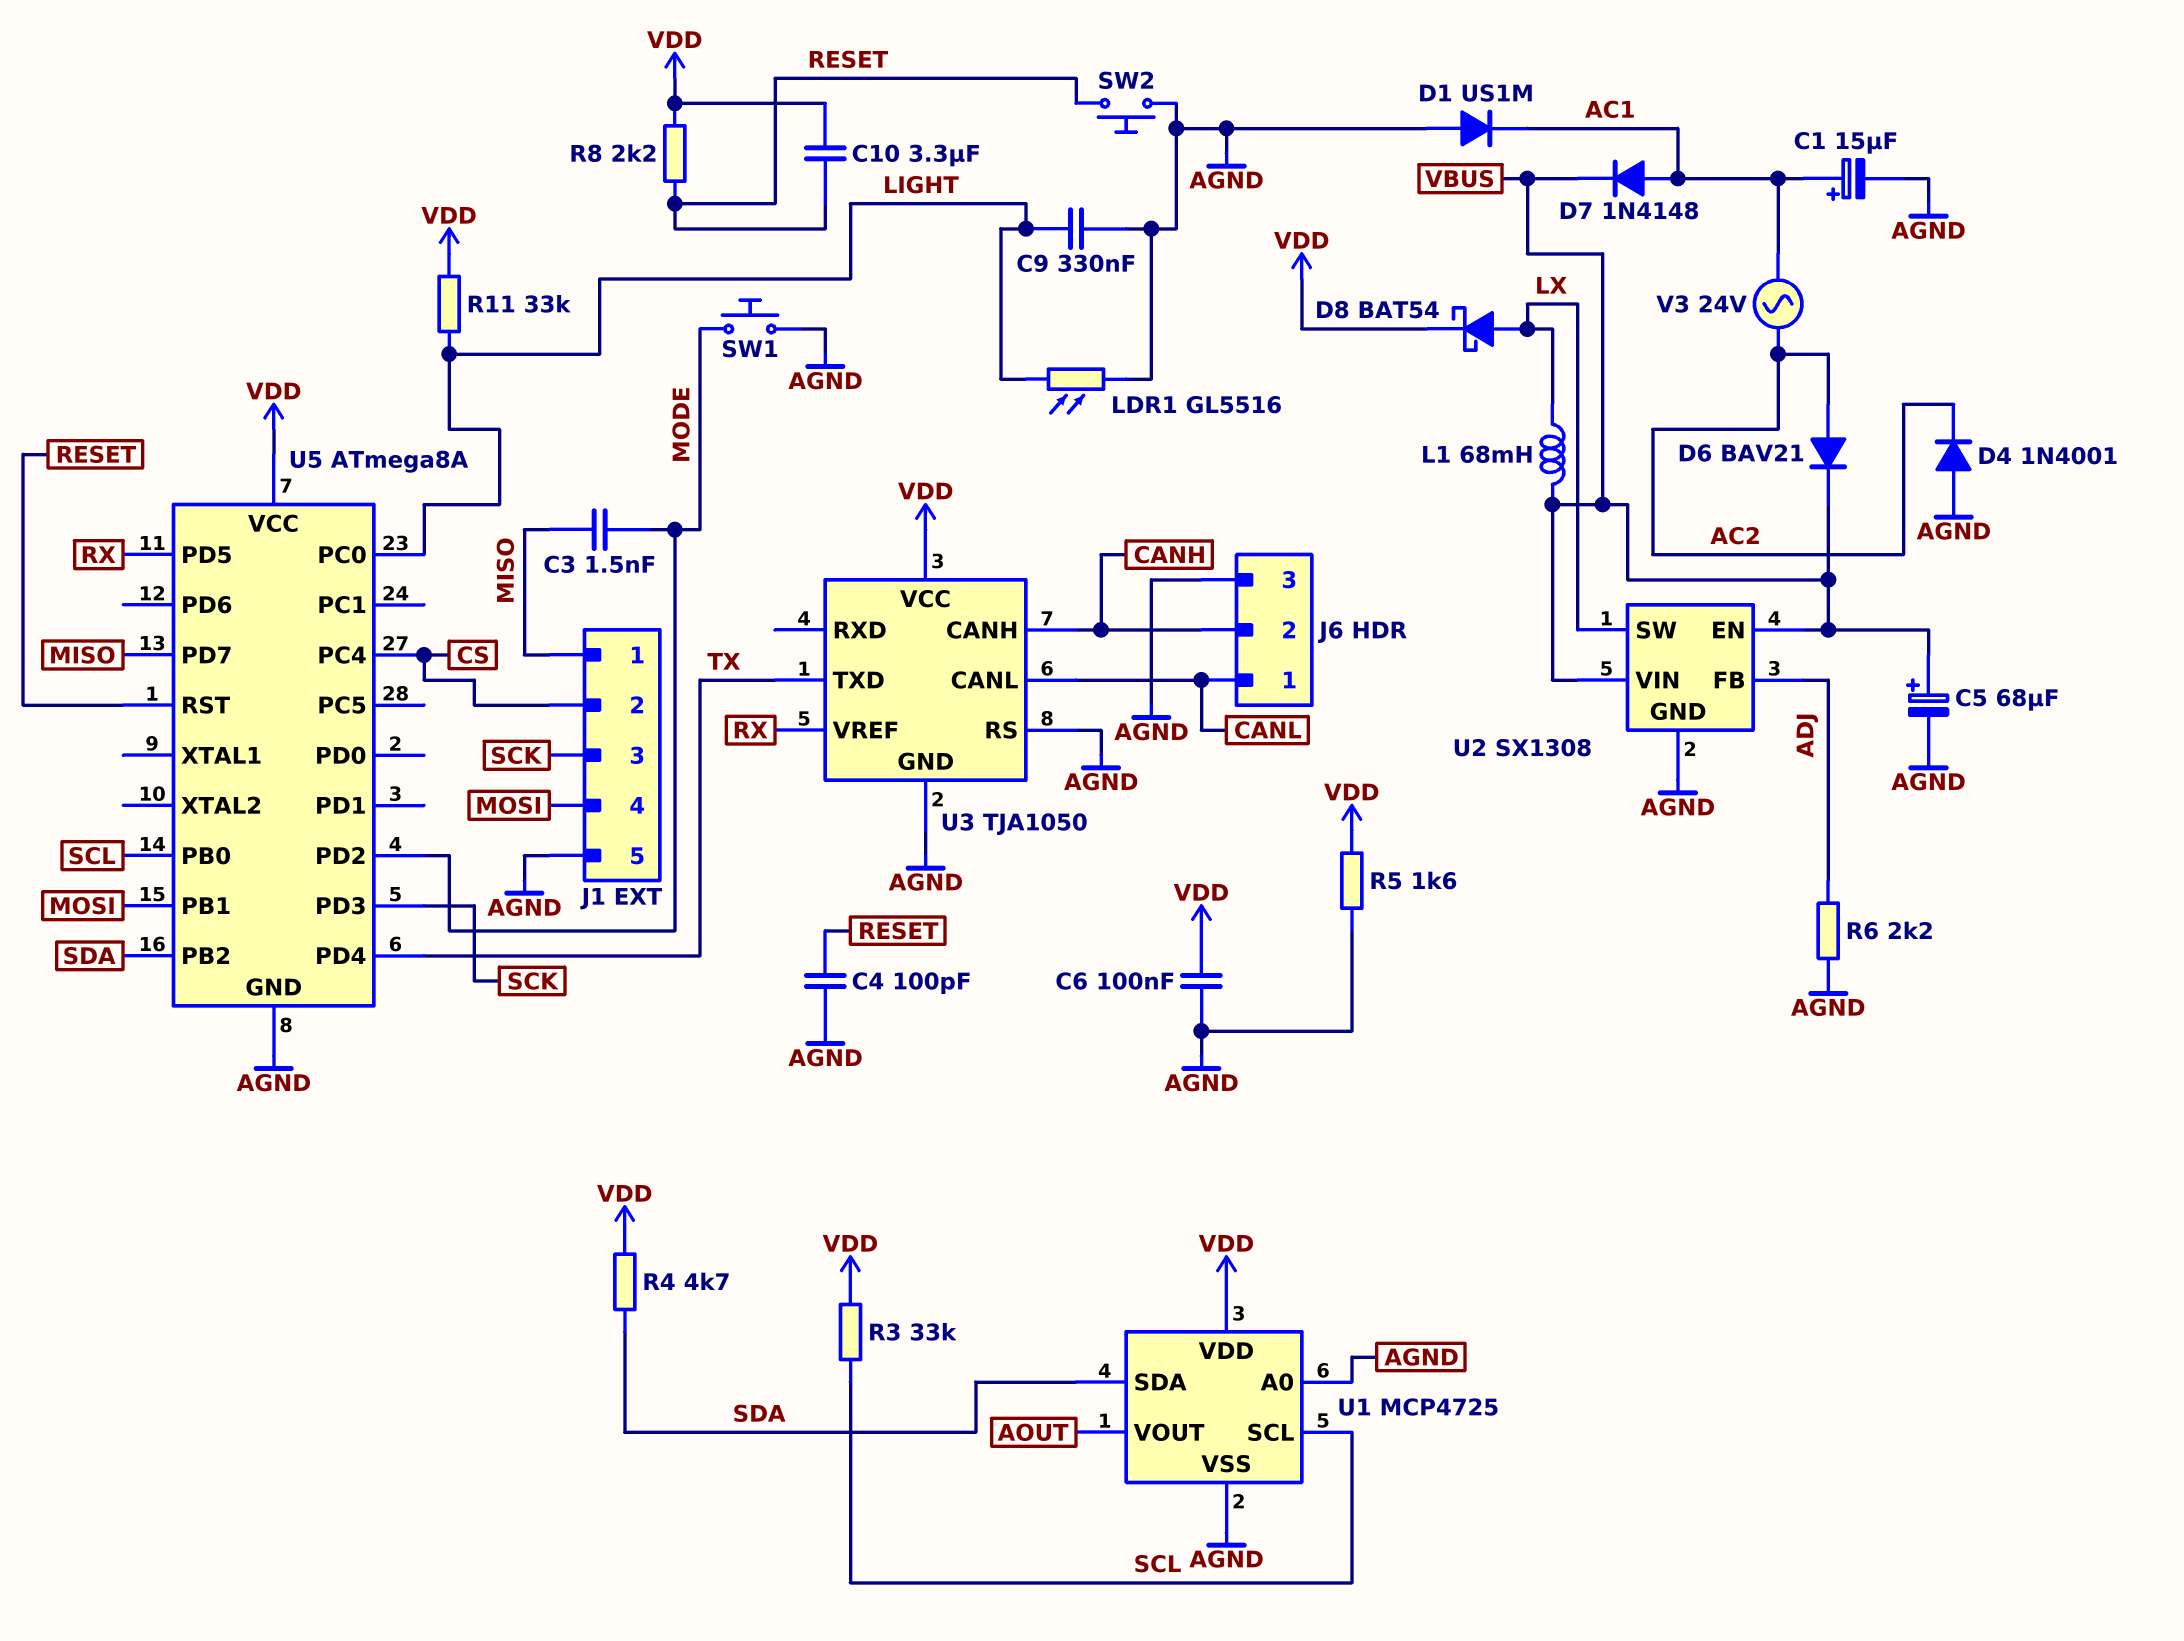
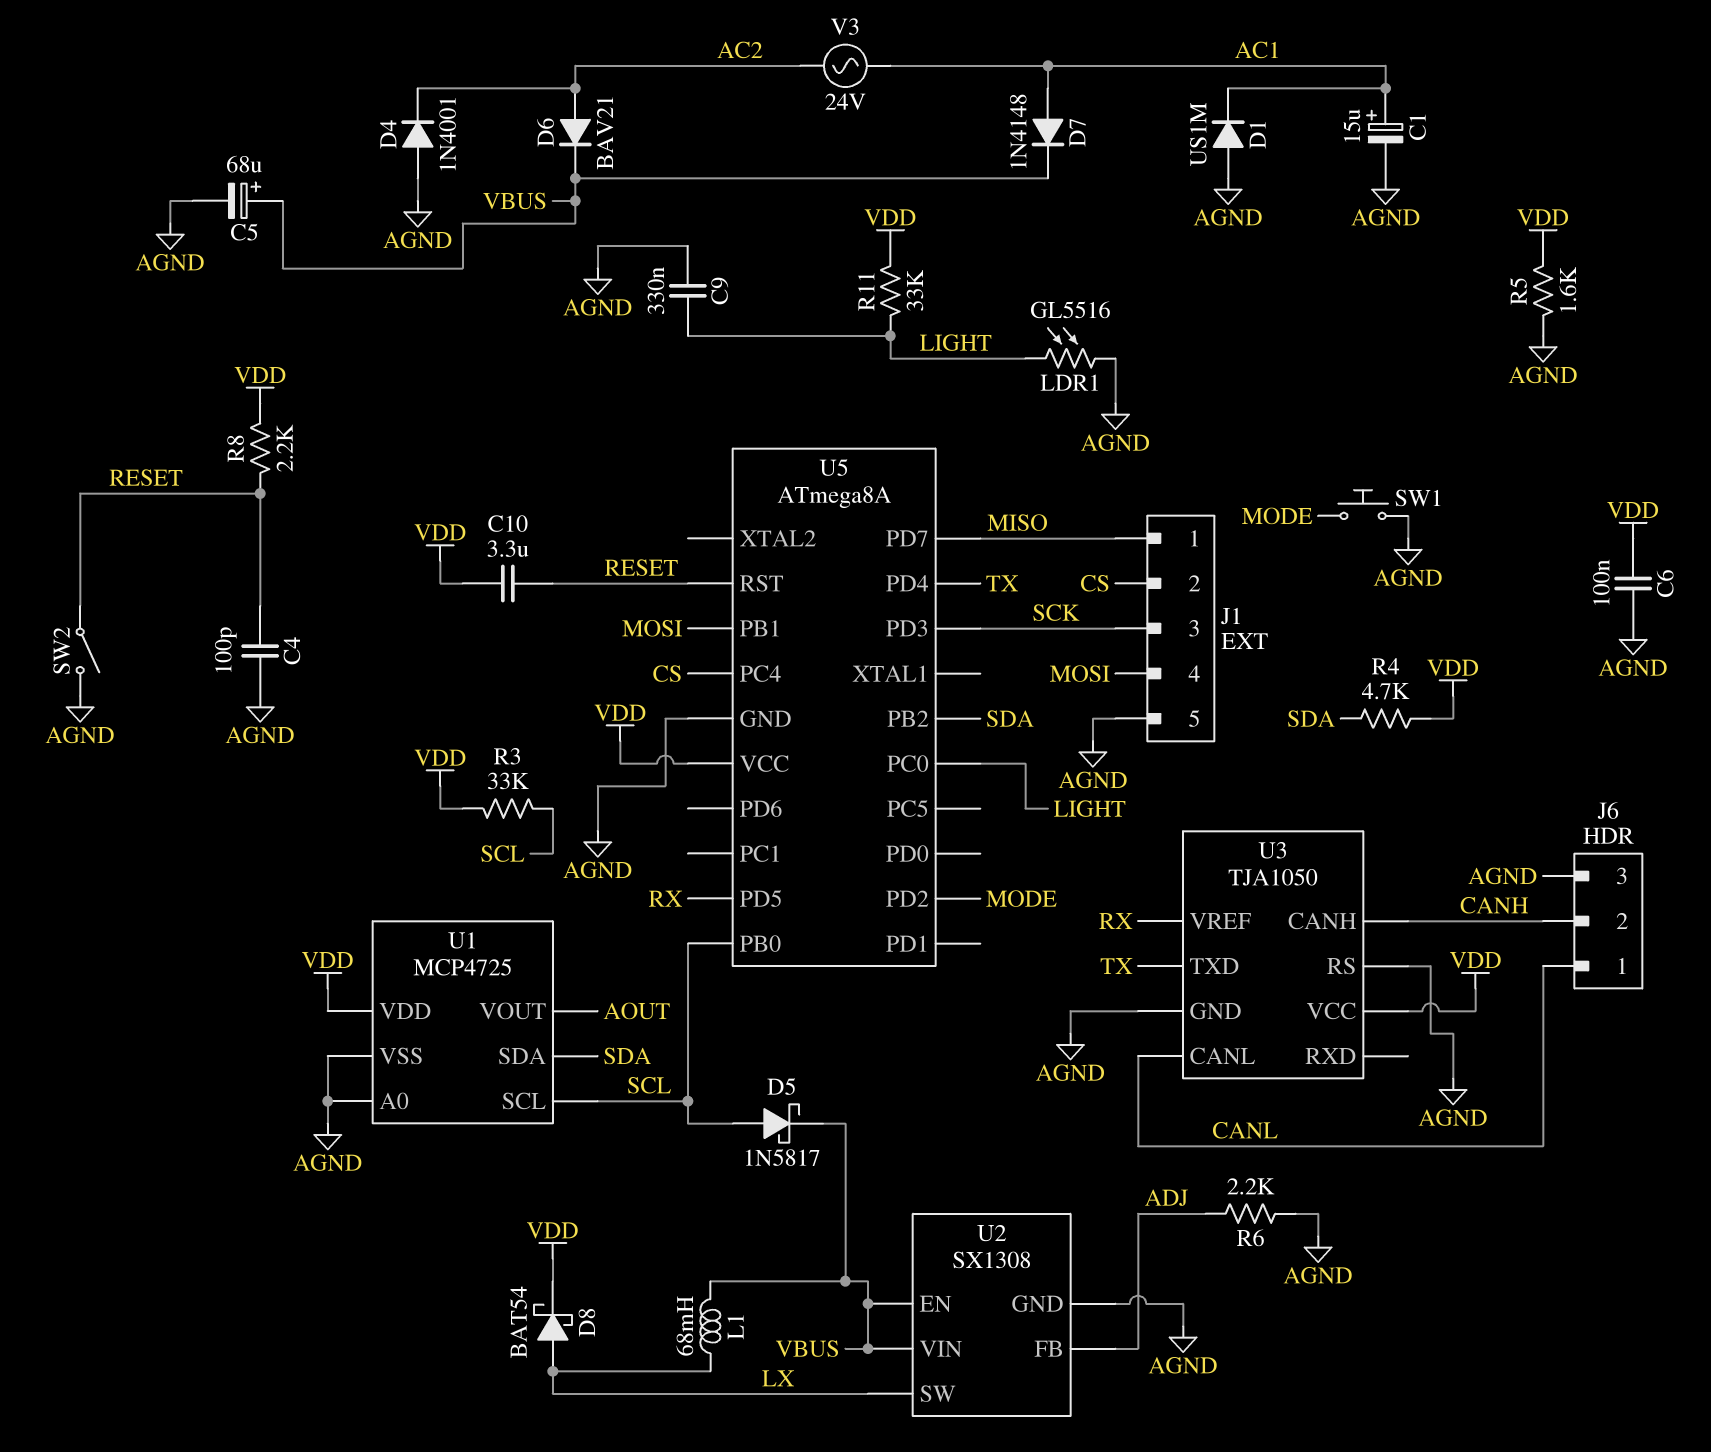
C3: 1.5nF (MISO, MODE) -> none
D5: none -> schottky 1N5817 (A SCL, K VBUS)
SW2: button (AGND, RESET) -> switch (AGND, RESET)

